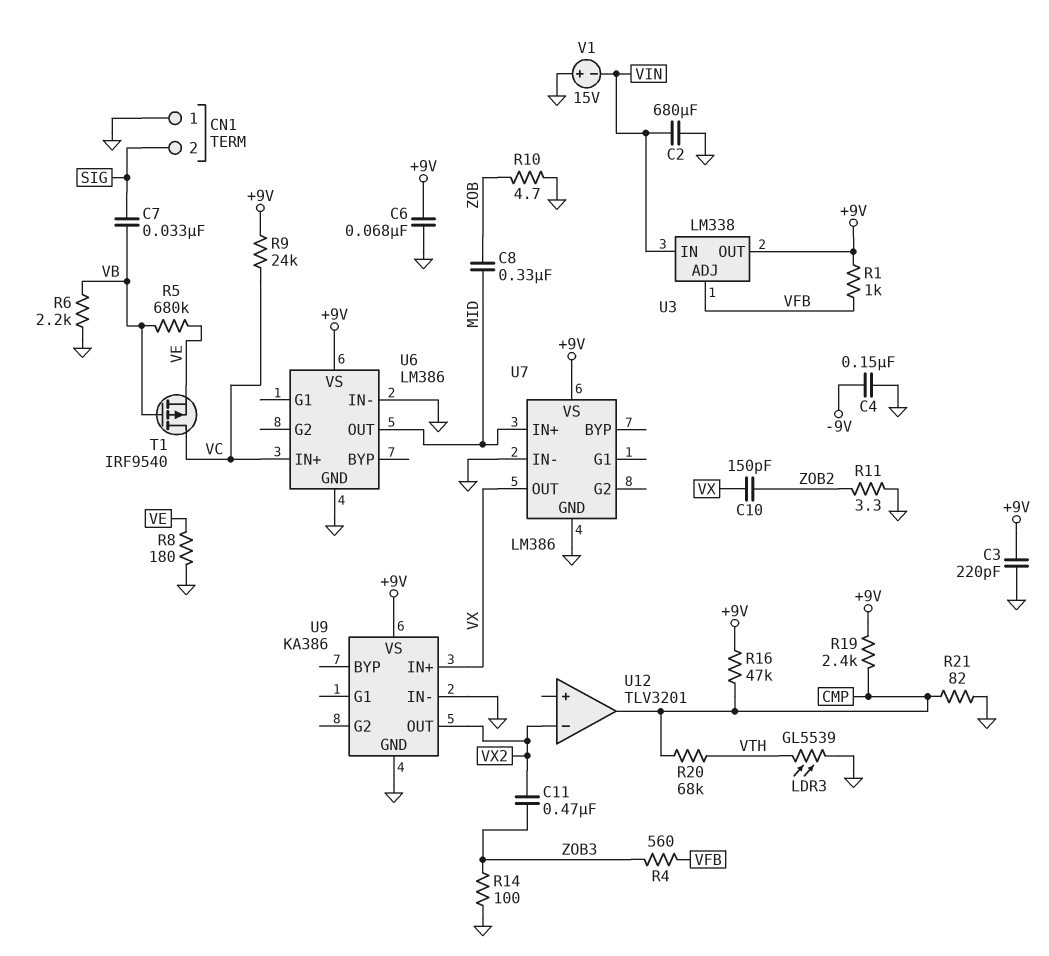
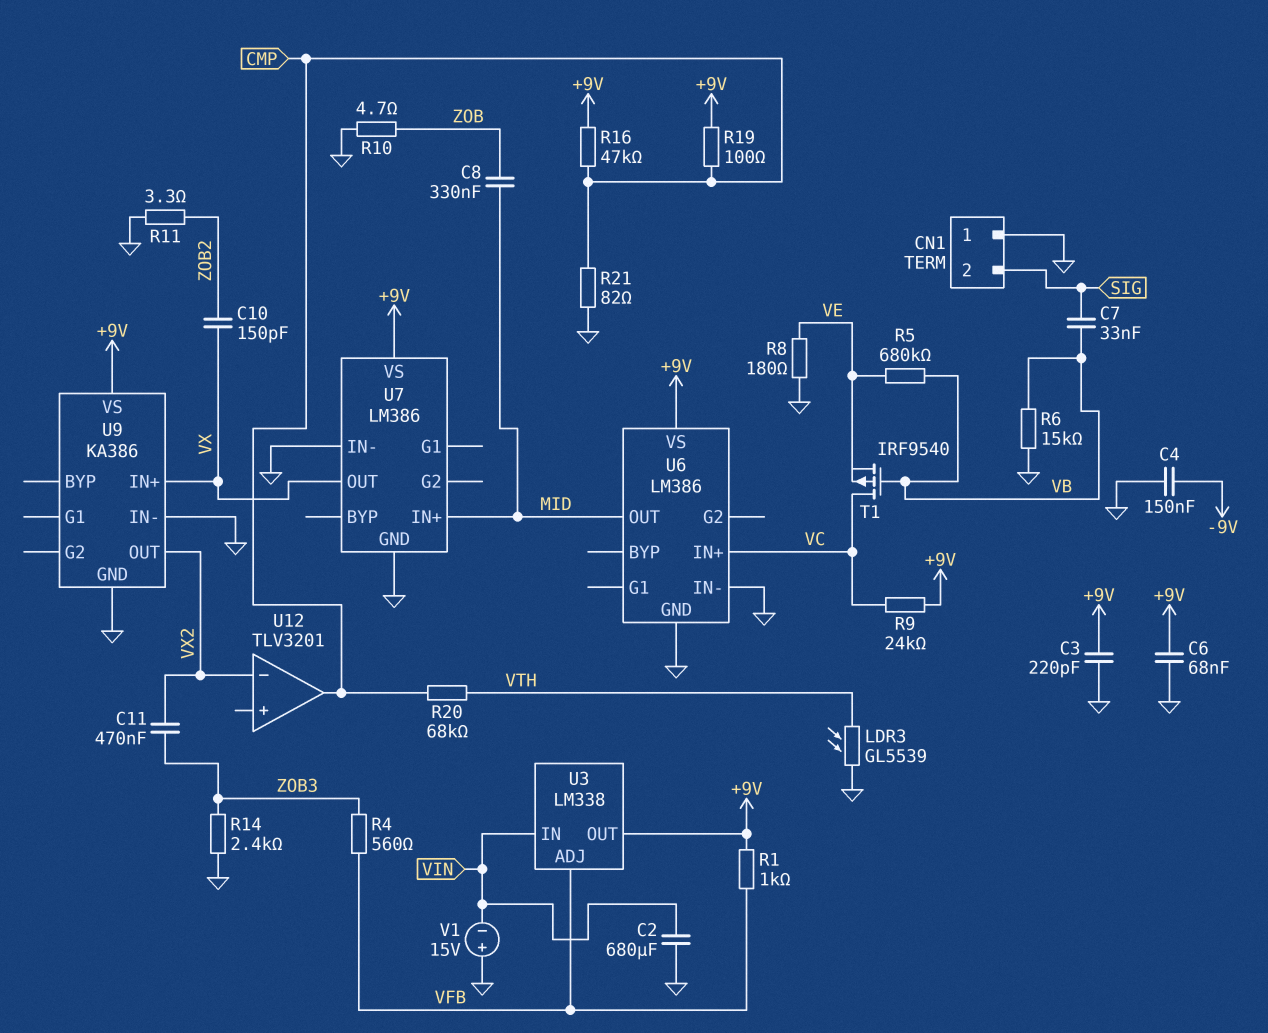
R6: 2.2k (GND, VB) -> 15k (GND, VB)
R14: 100 (GND, ZOB3) -> 2.4k (GND, ZOB3)
R19: 2.4k (+9V, CMP) -> 100 (+9V, CMP)

